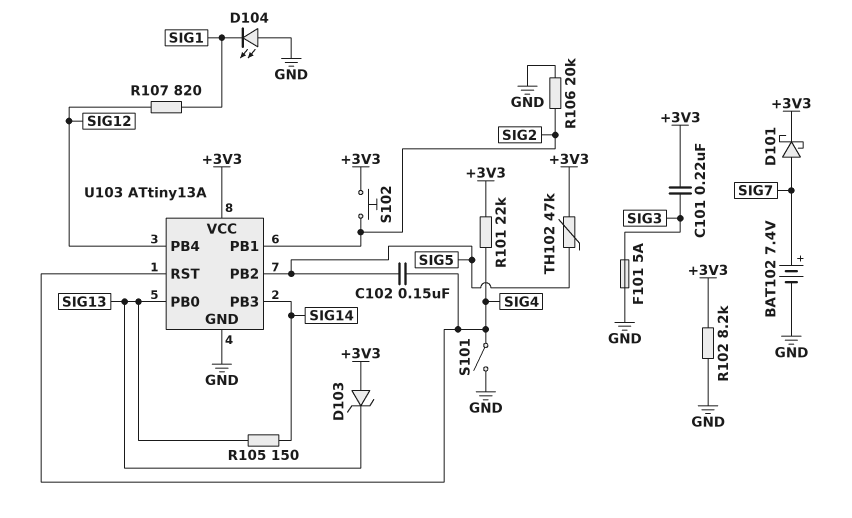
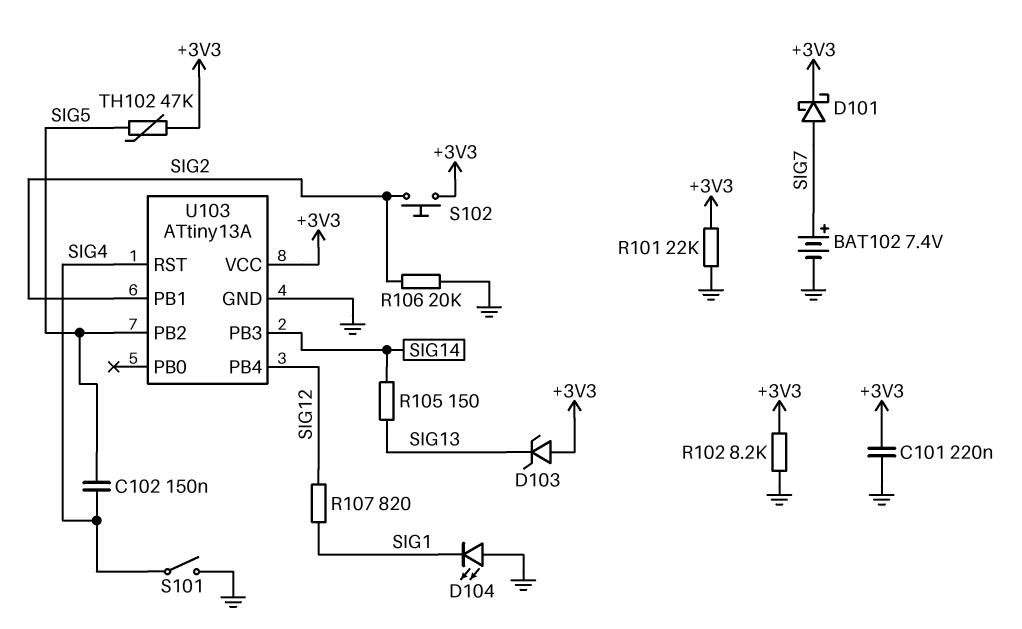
C101: 220nF (+3V3, SIG3) -> 220nF (+3V3, GND)
F101: 5A (GND, SIG3) -> none
R101: 22k (+3V3, SIG4) -> 22k (+3V3, GND)
U103 pin PB0: SIG13 -> none

